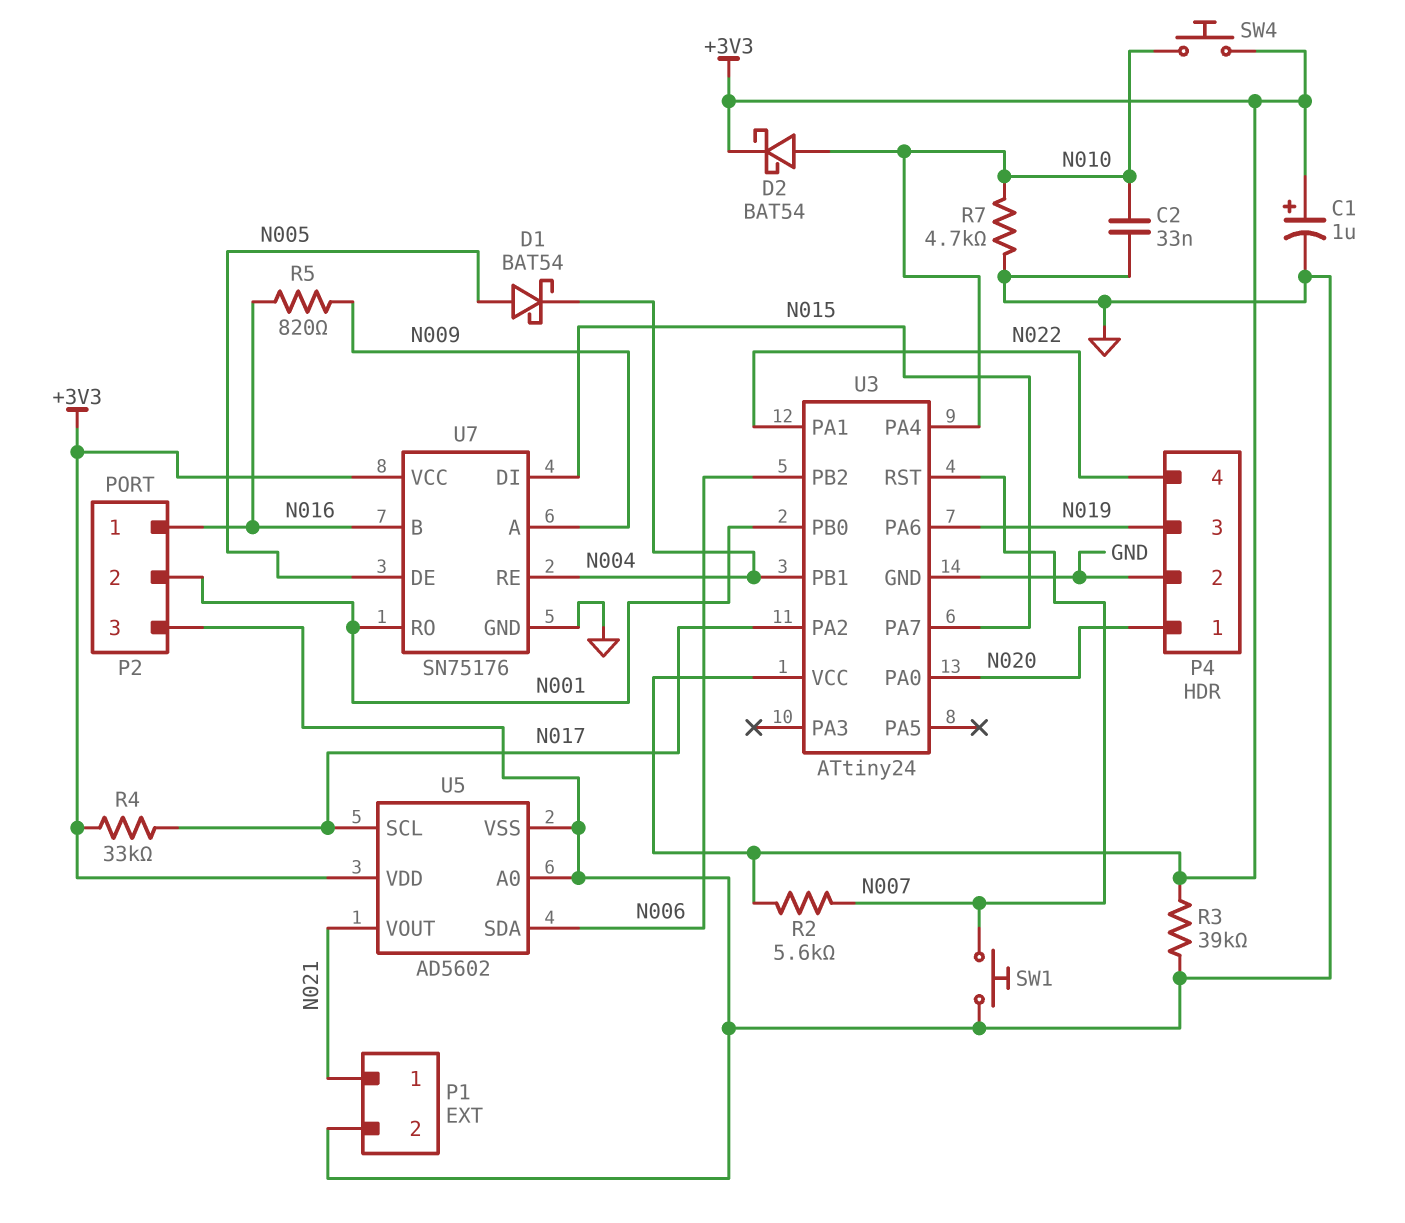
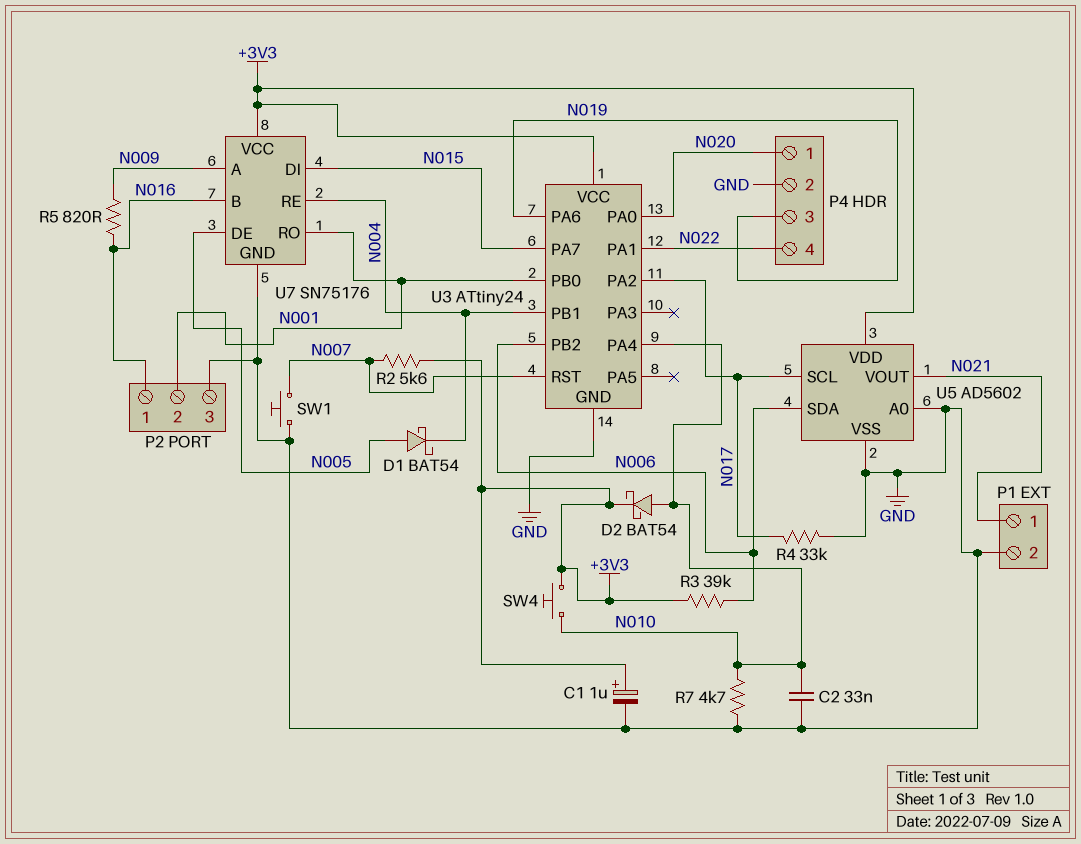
R3: 39k (+3V3, GND) -> 39k (+3V3, N006)
R4: 33k (+3V3, N017) -> 33k (GND, N017)

